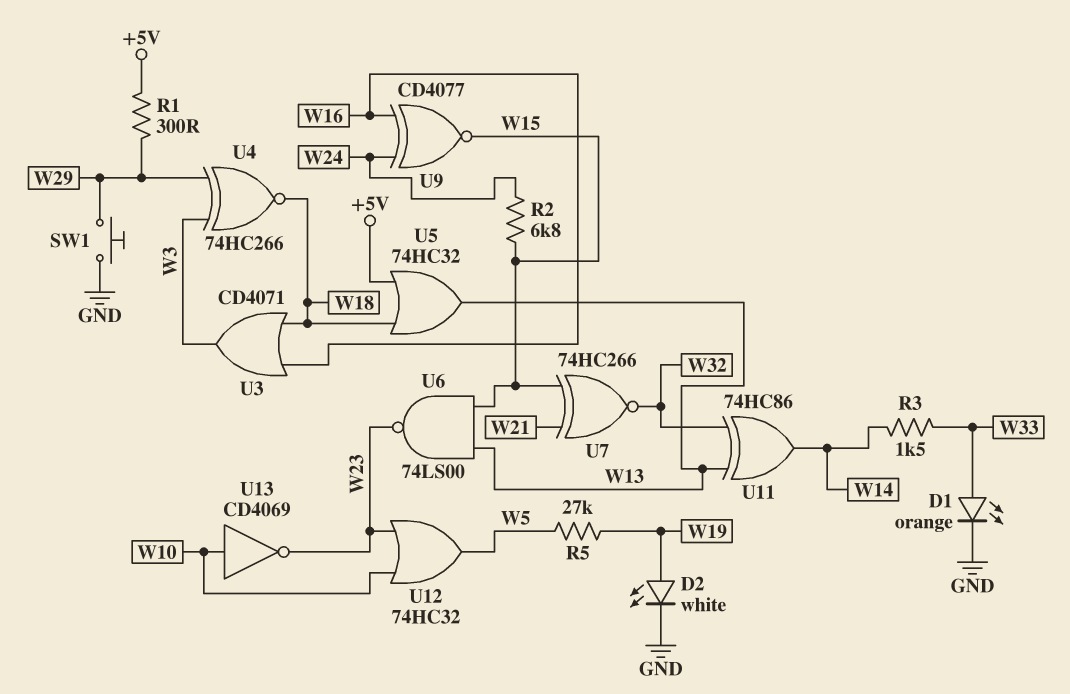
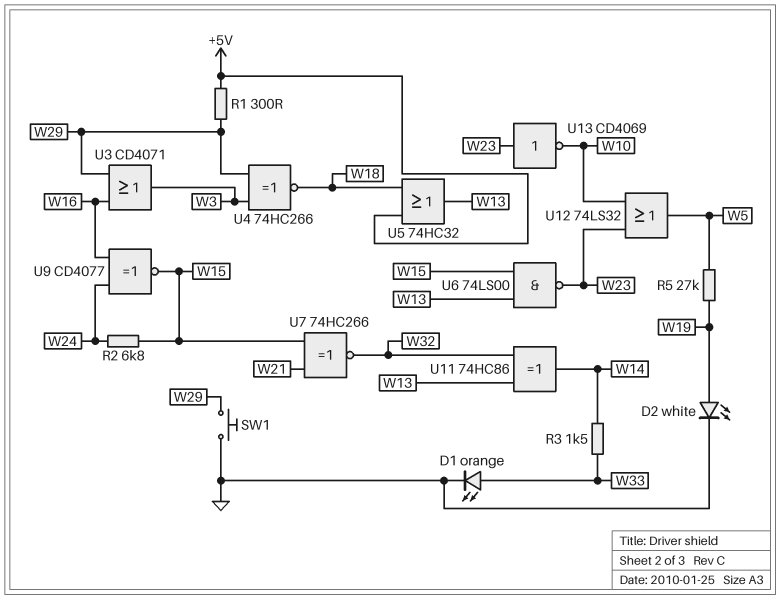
U3: OR CD4071 (in W16, in W18, out W3) -> OR CD4071 (in W16, in W29, out W3)
U12: OR 74HC32 (in W10, in W23, out W5) -> OR 74LS32 (in W10, in W23, out W5)
U13: NOT CD4069 (in W10, out W23) -> NOT CD4069 (in W23, out W10)

